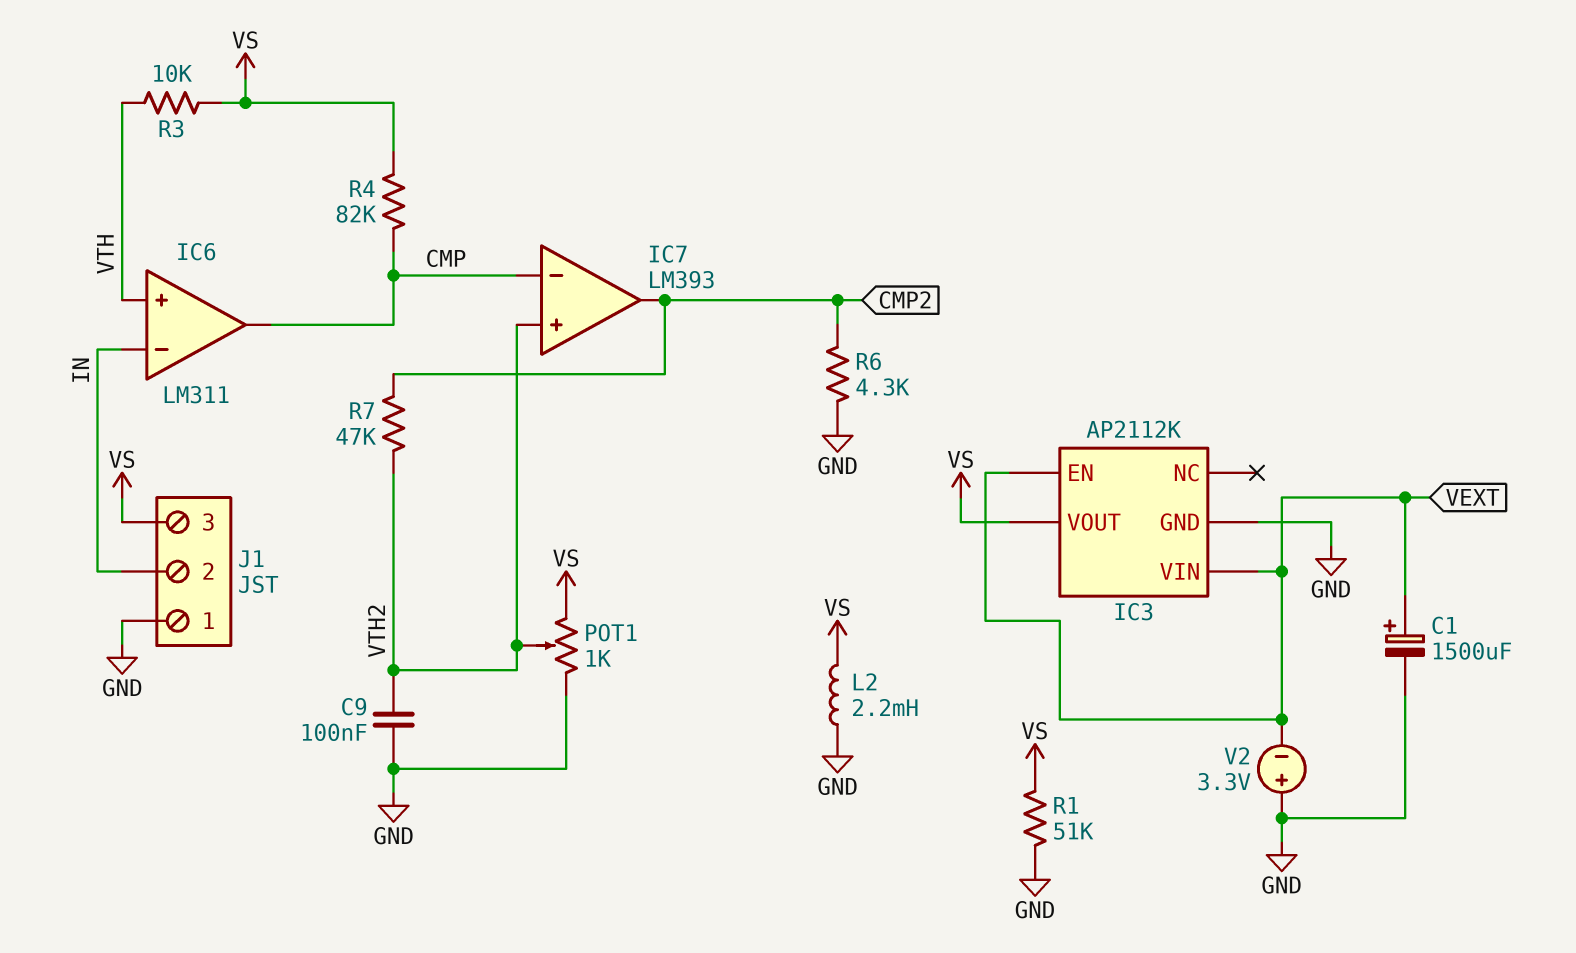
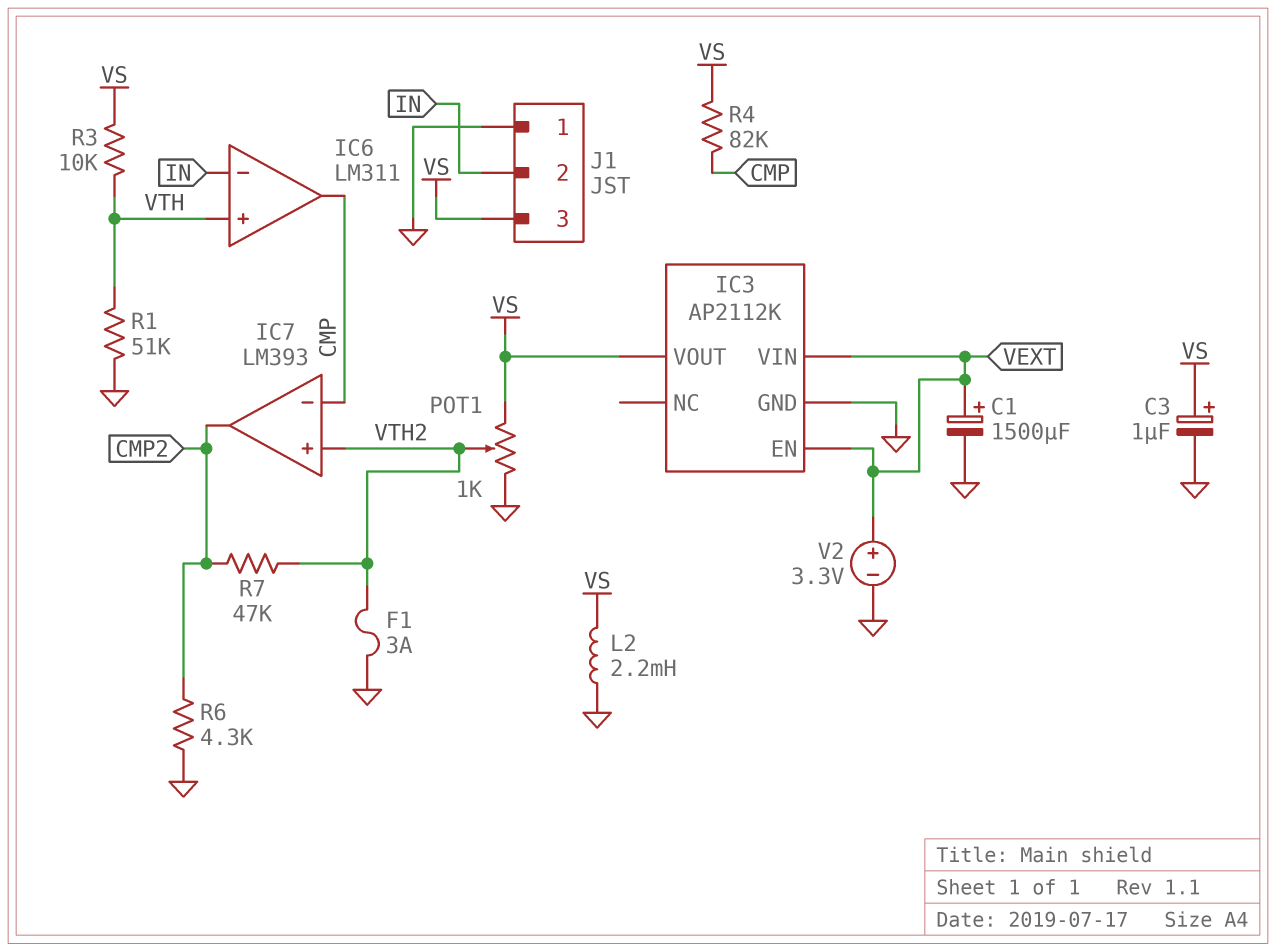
C3: none -> 1uF (plus VS, minus GND)
C9: 100nF (GND, VTH2) -> none
F1: none -> 3A (GND, VTH2)
R1: 51k (GND, VS) -> 51k (GND, VTH)
V2: 3.3V (plus GND, minus VEXT) -> 3.3V (plus VEXT, minus GND)

